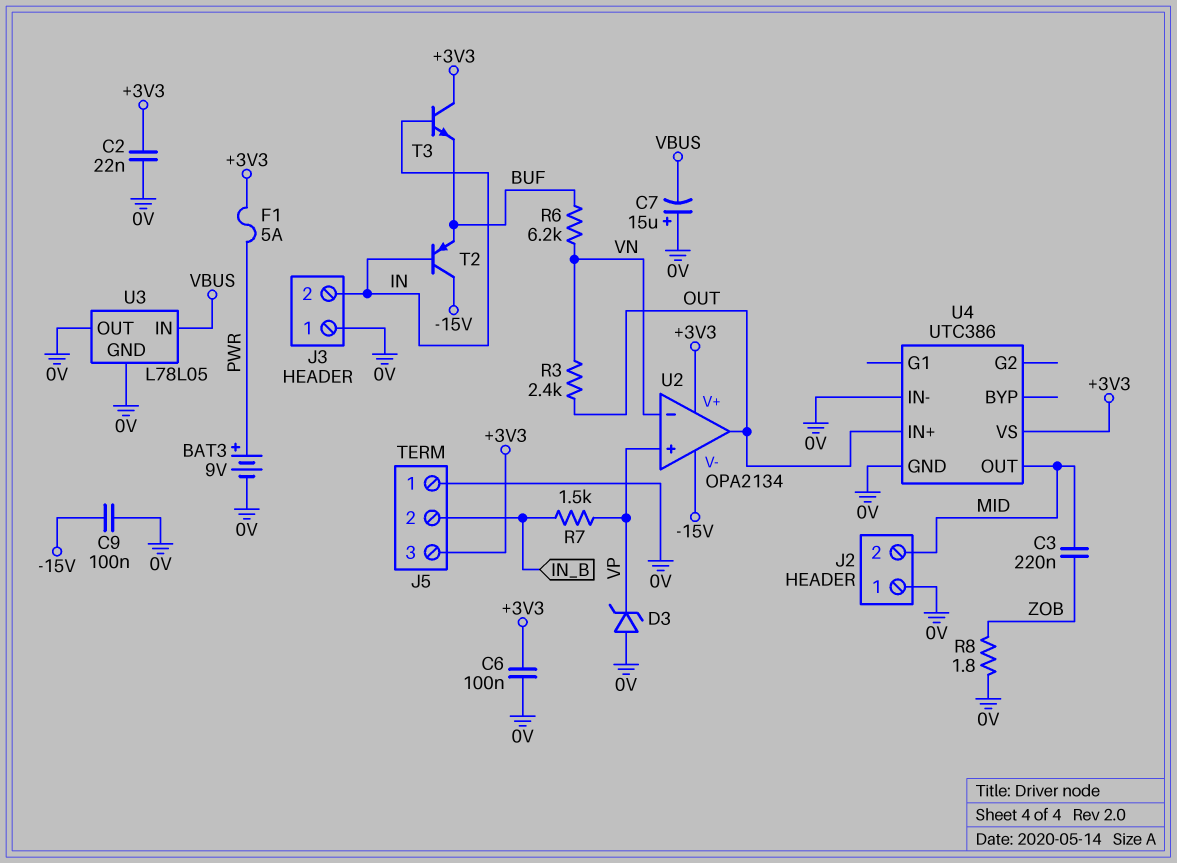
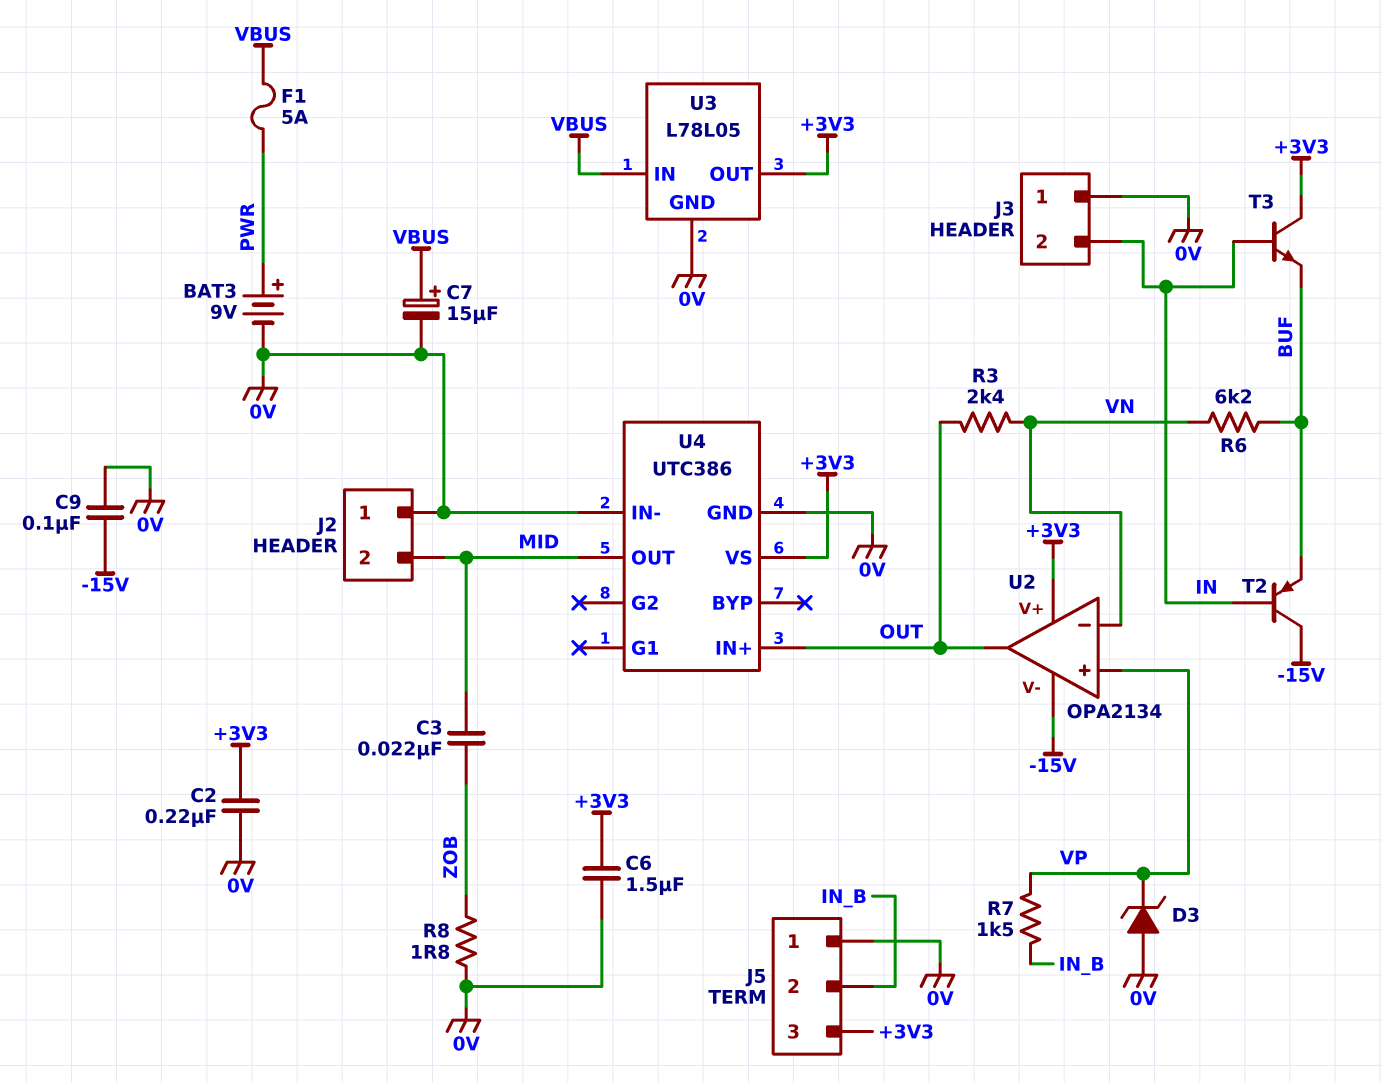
C2: 22nF (+3V3, 0V) -> 220nF (+3V3, 0V)
C3: 220nF (MID, ZOB) -> 22nF (MID, ZOB)
C6: 100nF (+3V3, 0V) -> 1.5uF (+3V3, 0V)
C7: 15uF (plus 0V, minus VBUS) -> 15uF (plus VBUS, minus 0V)
F1: 5A (+3V3, PWR) -> 5A (PWR, VBUS)
U3 pin OUT: 0V -> +3V3

